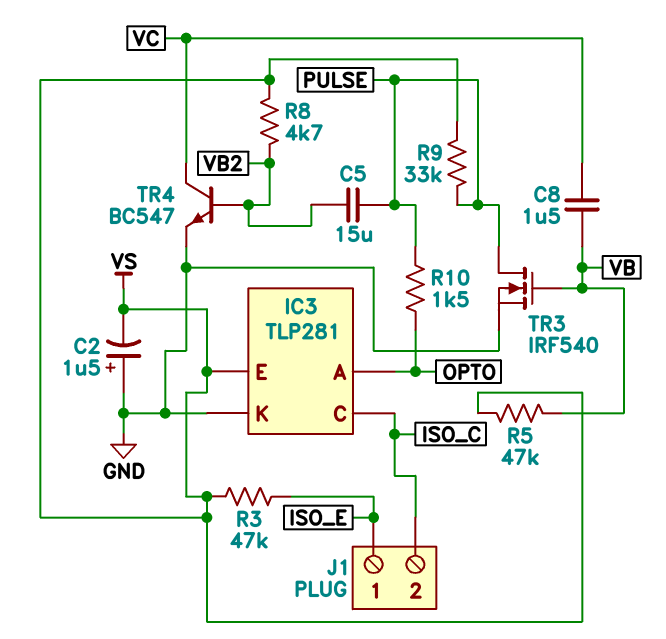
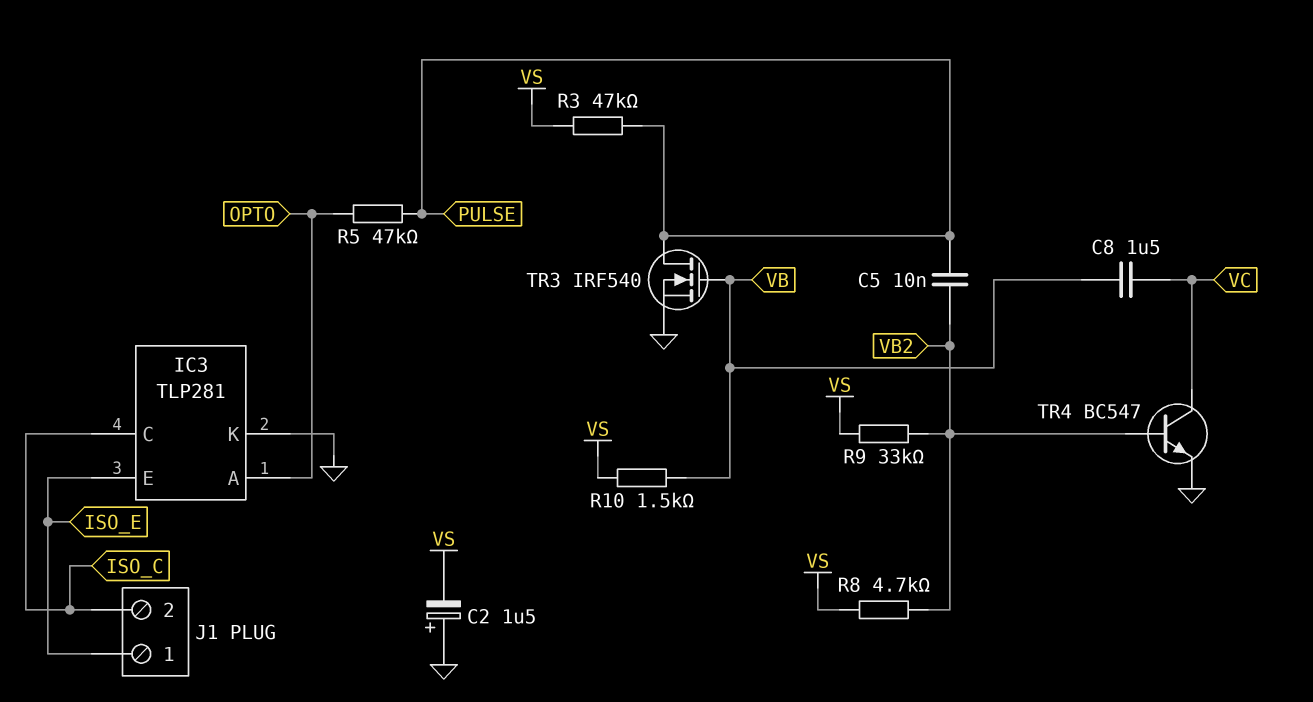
C5: 15uF (PULSE, VB2) -> 10nF (PULSE, VB2)
IC3 pin E: VS -> ISO_E
R3: 47k (ISO_E, VS) -> 47k (PULSE, VS)
R5: 47k (VB, VS) -> 47k (OPTO, PULSE)
R9: 33k (PULSE, VS) -> 33k (VB2, VS)
R10: 1.5k (OPTO, PULSE) -> 1.5k (VB, VS)

